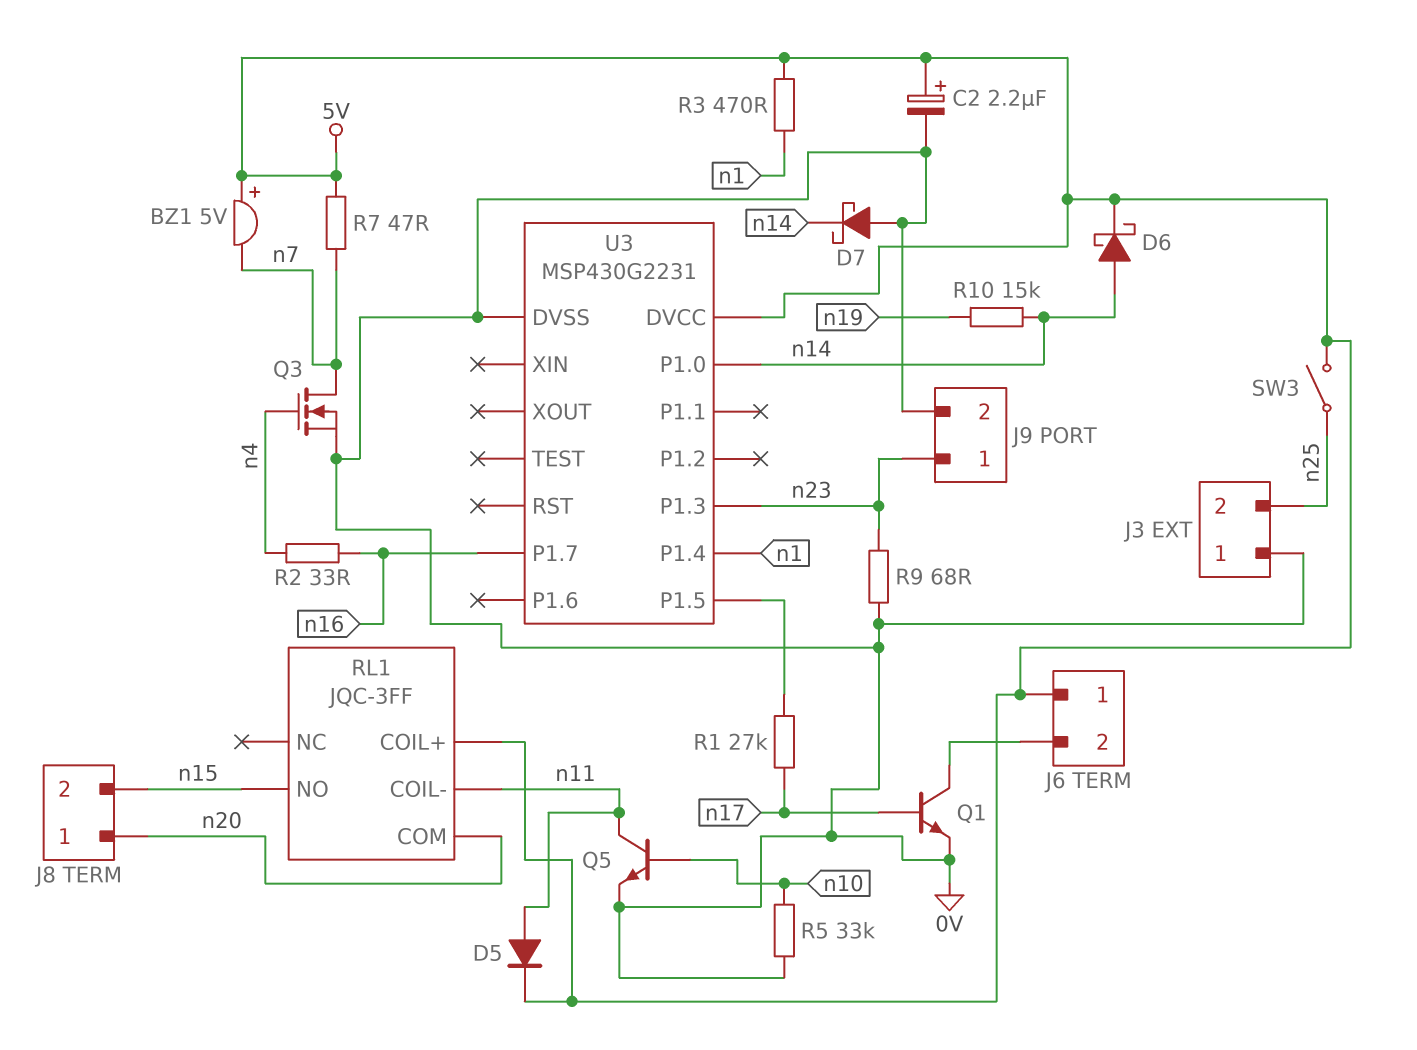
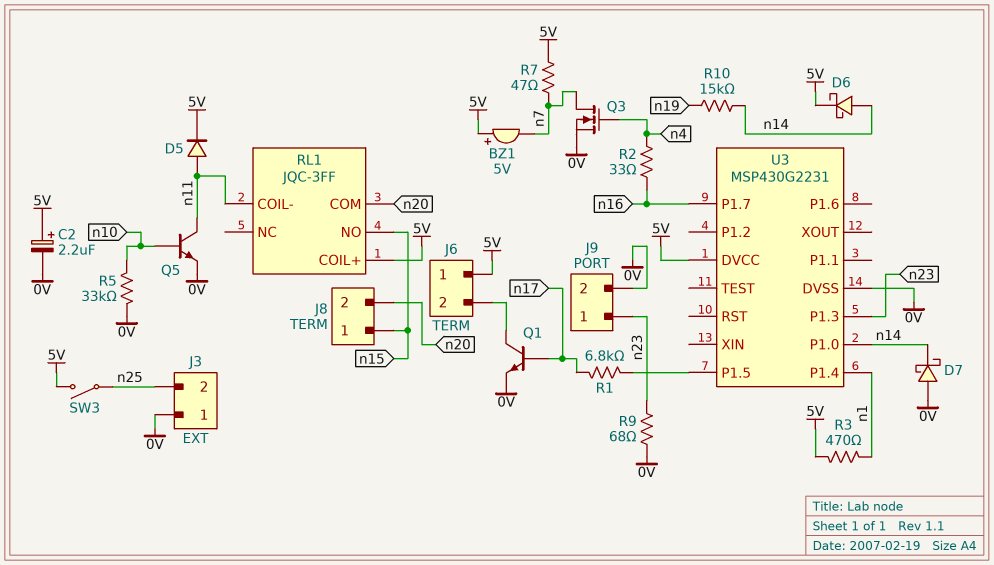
J8 pin 1: n20 -> n15
J8 pin 2: n15 -> n20
R1: 27k (U3/P1.5, n17) -> 6.8k (U3/P1.5, n17)

